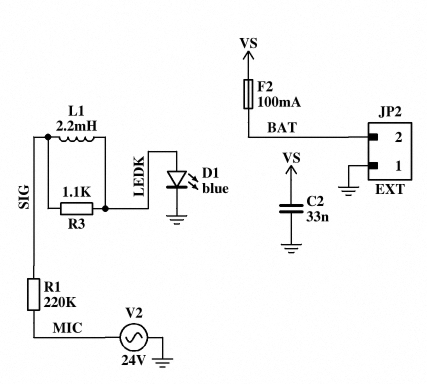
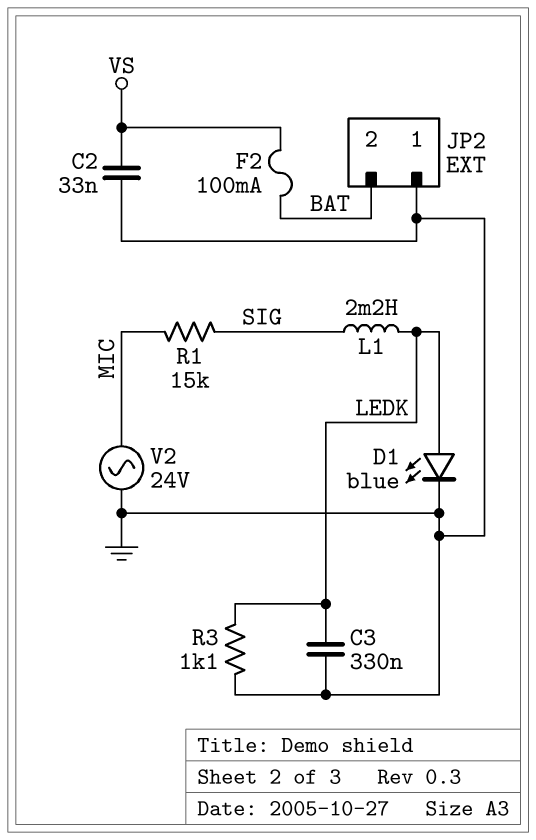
C3: none -> 330nF (GND, LEDK)
R1: 220k (MIC, SIG) -> 15k (MIC, SIG)
R3: 1.1k (LEDK, SIG) -> 1.1k (GND, LEDK)

